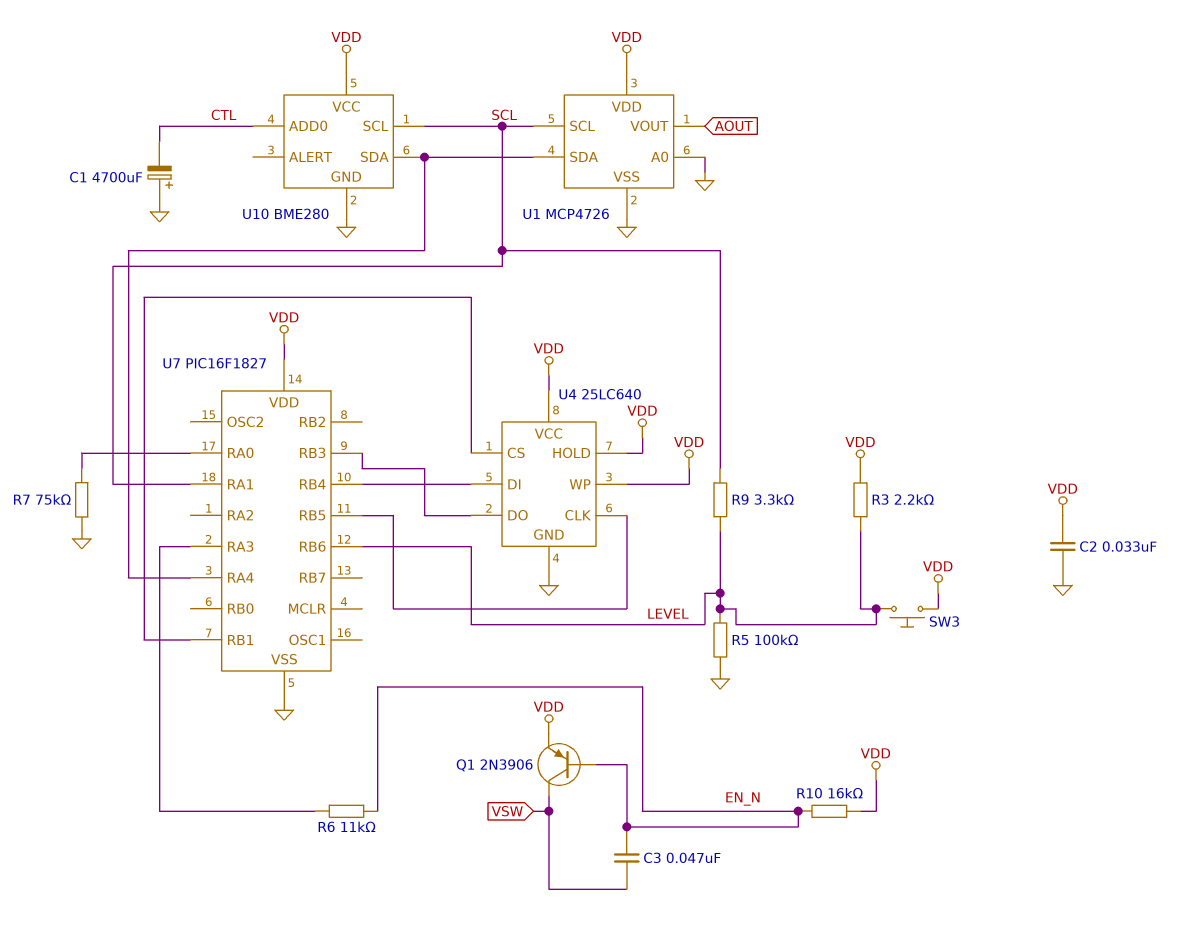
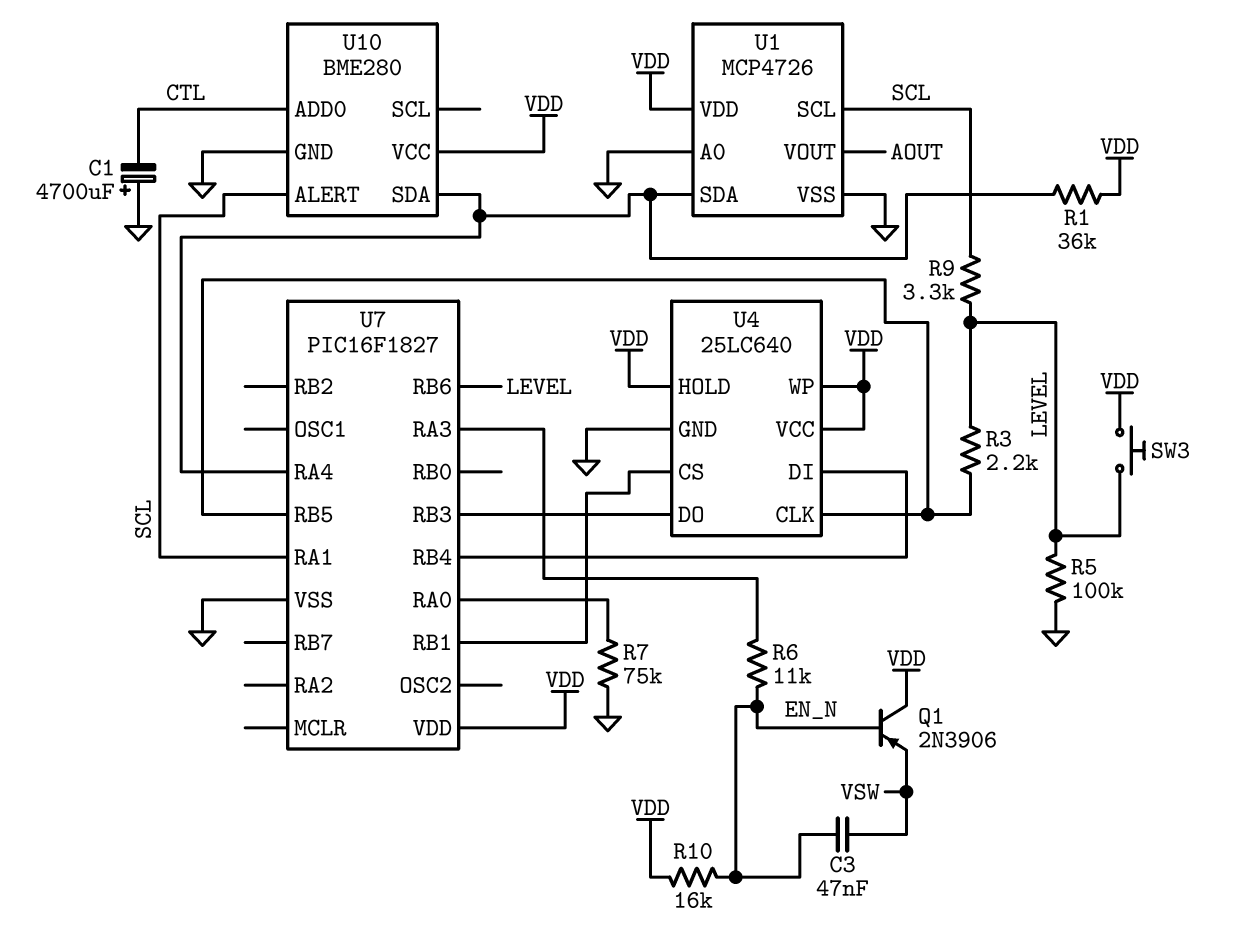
C2: 33nF (GND, VDD) -> none
Q1: PNP 2N3906 (B EN_N, C VSW, E VDD) -> PNP 2N3906 (B EN_N, C VDD, E VSW)
R1: none -> 36k (U1/SDA, VDD)
R3: 2.2k (LEVEL, VDD) -> 2.2k (LEVEL, U4/CLK)
U10 pin ALERT: none -> SCL
U10 pin SCL: SCL -> none

